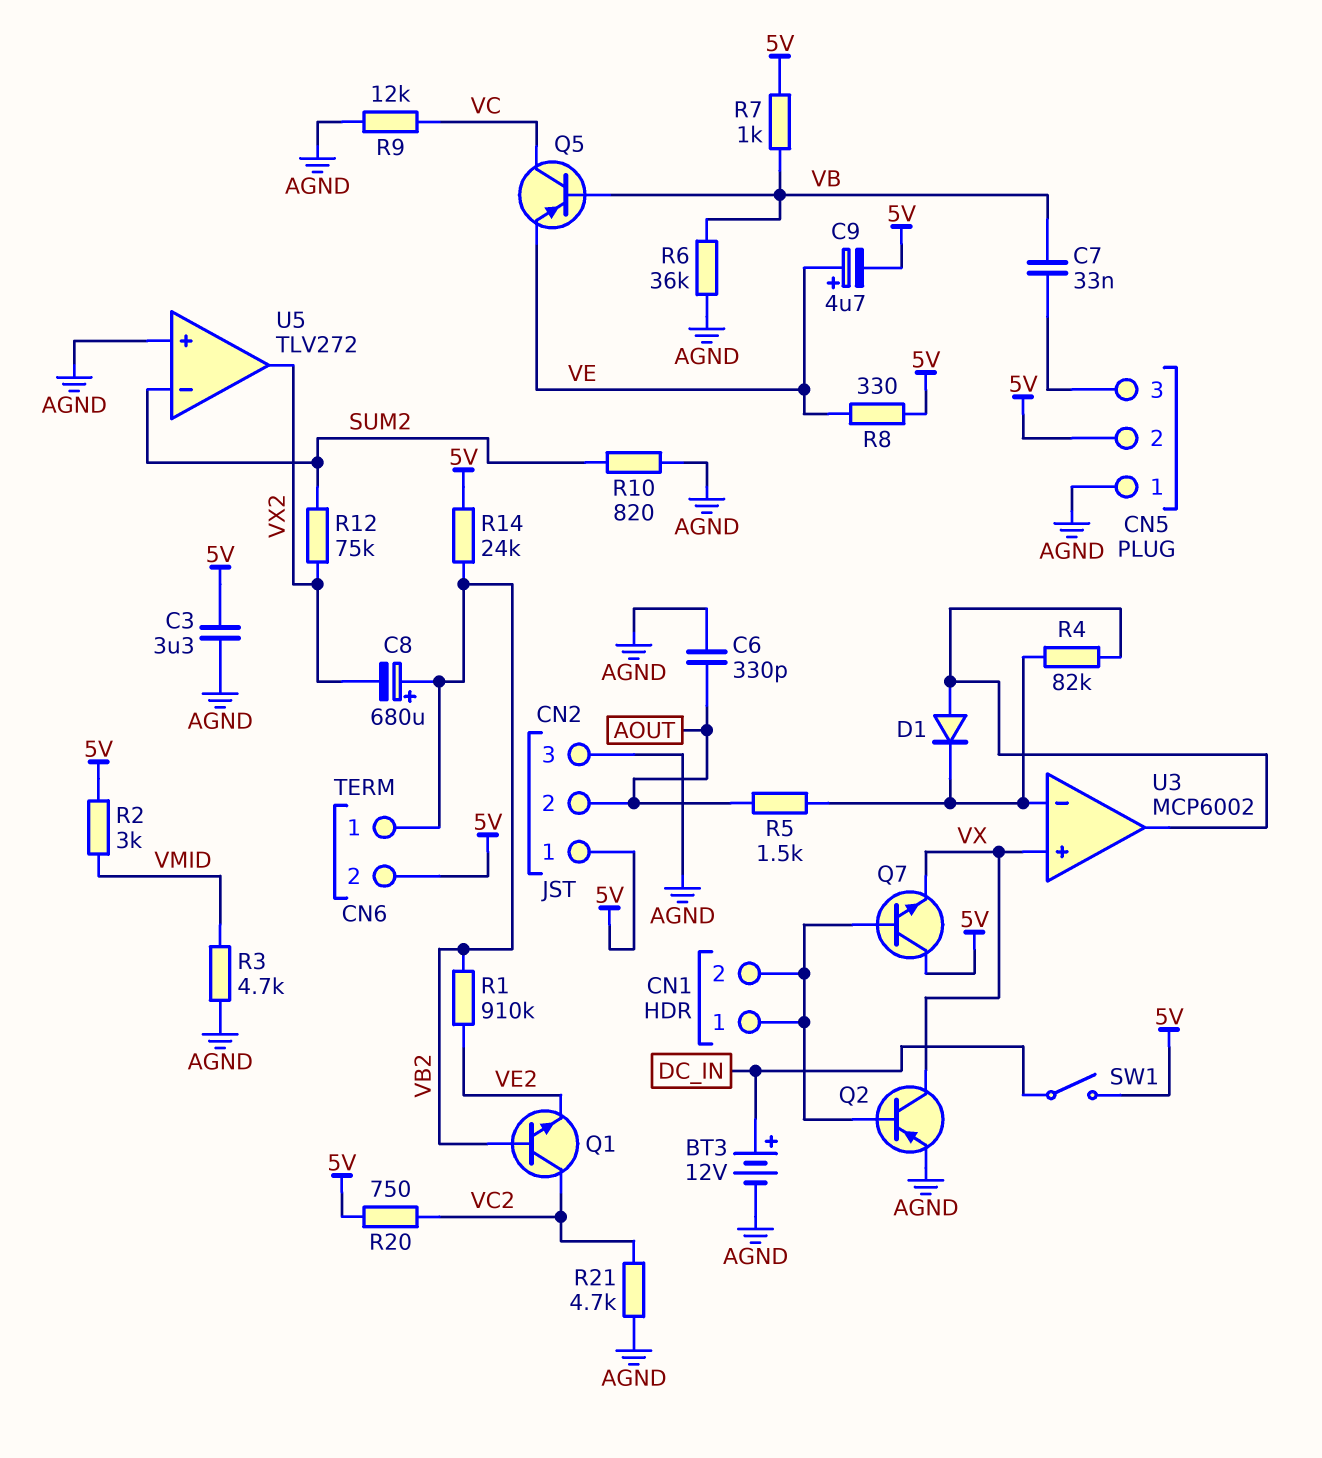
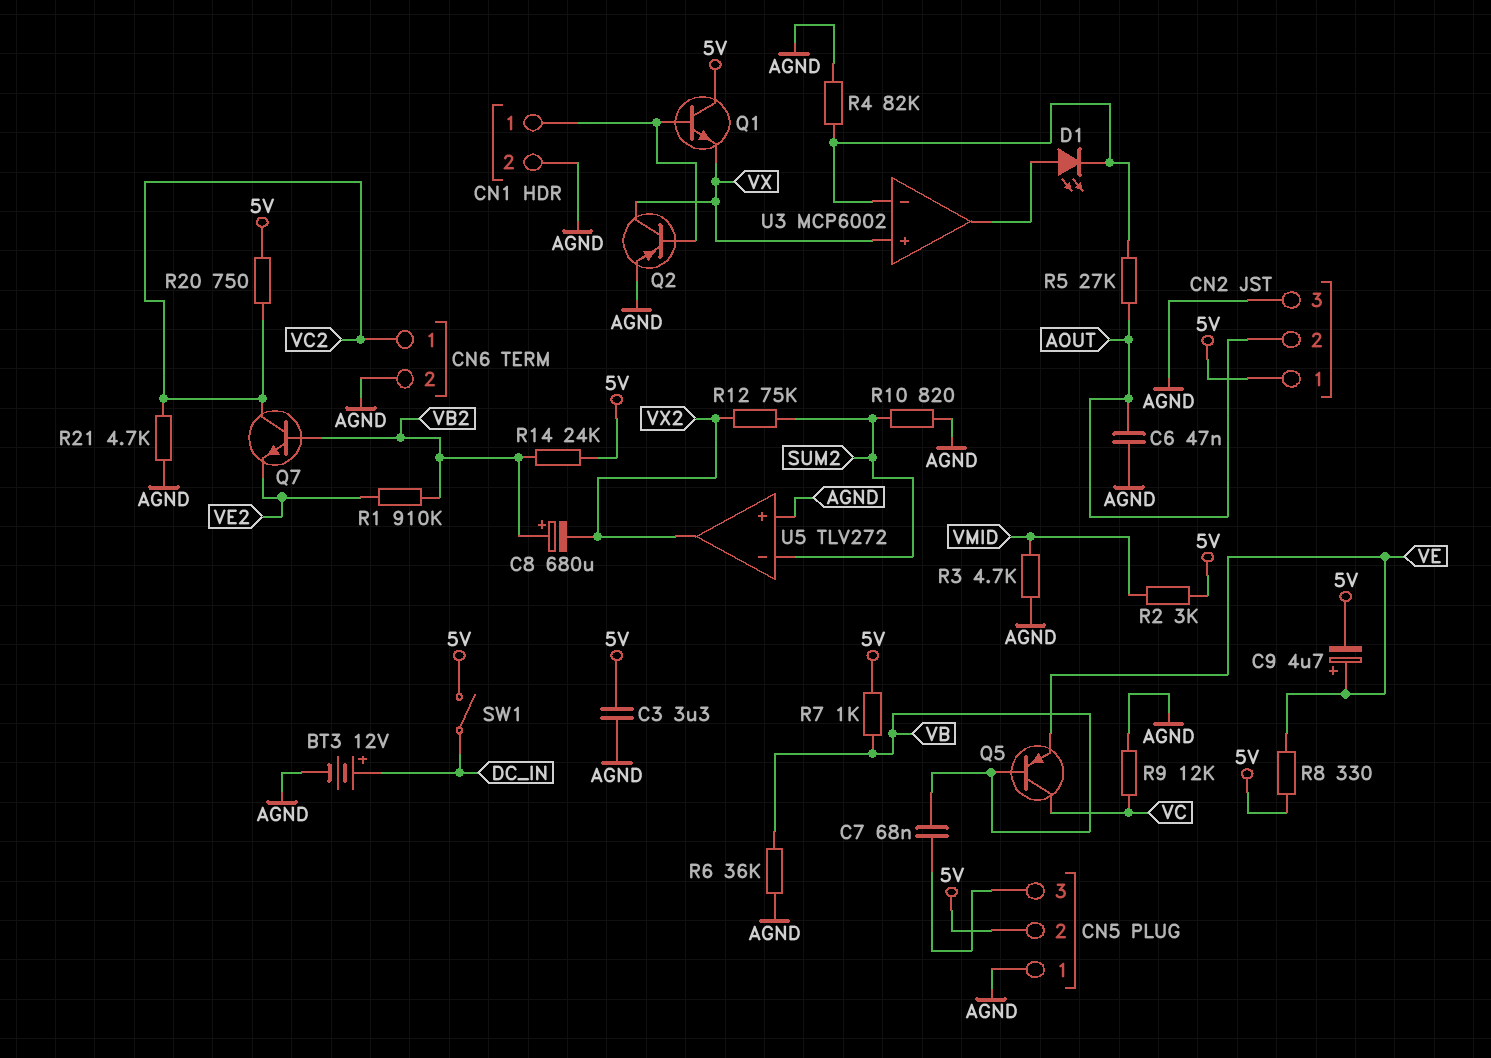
C6: 330pF (AGND, AOUT) -> 47nF (AGND, AOUT)
C7: 33nF (CN5/3, VB) -> 68nF (CN5/3, VB)
CN1 pin 2: CN1/1 -> AGND
CN6 pin 1: VB2 -> VC2
CN6 pin 2: 5V -> AGND
D1: diode (A U3/out, K U3/in-) -> LED (A U3/out, K U3/in-)
Q1: NPN (B VB2, C VC2, E VE2) -> NPN (B CN1/1, C 5V, E VX)
Q7: NPN (B CN1/1, C 5V, E VX) -> NPN (B VB2, C VC2, E VE2)
R4: 82k (U3/in-, U3/out) -> 82k (AGND, U3/in-)
R5: 1.5k (AOUT, U3/in-) -> 27k (AOUT, U3/in-)

